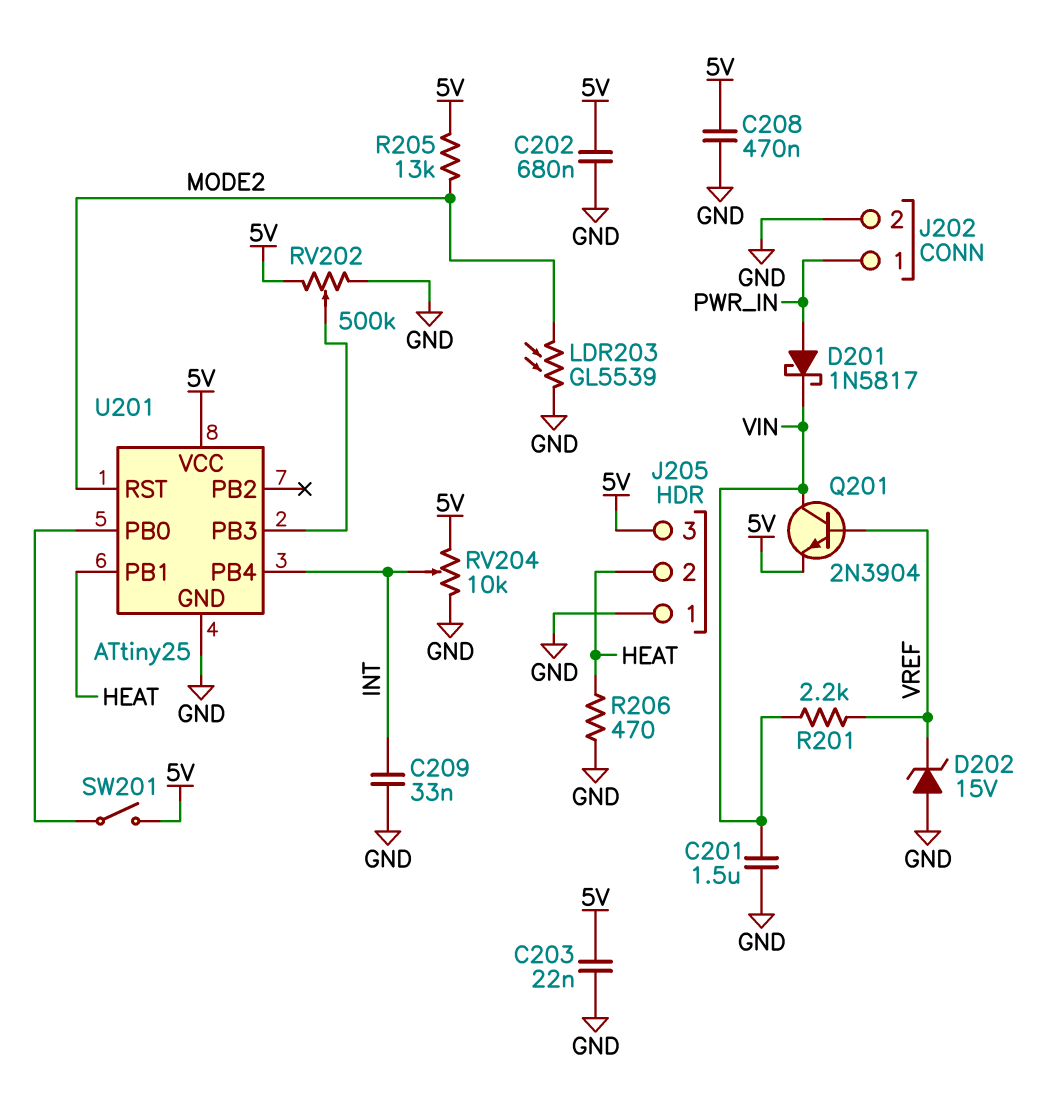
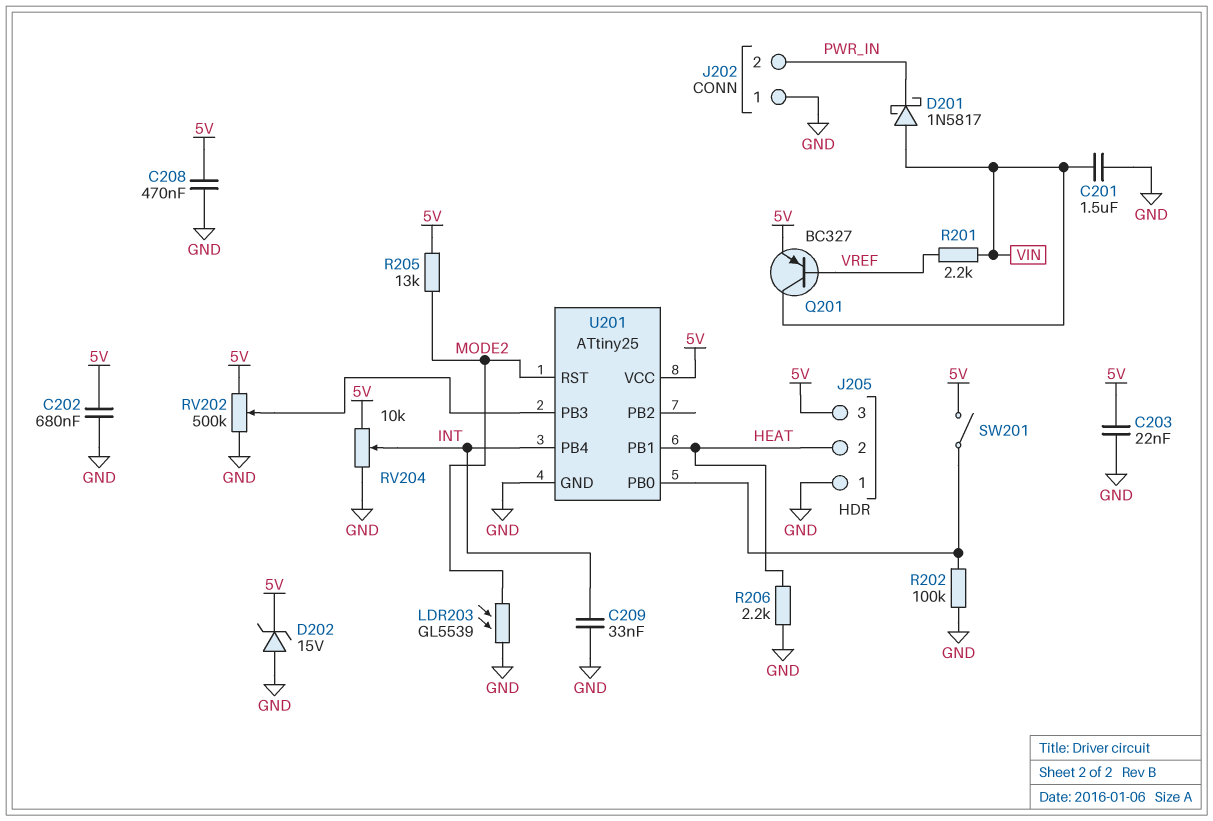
D201: schottky 1N5817 (A PWR_IN, K VIN) -> schottky 1N5817 (A VIN, K PWR_IN)
D202: zener 15V (A GND, K VREF) -> zener 15V (A GND, K 5V)
J202 pin 1: PWR_IN -> GND
J202 pin 2: GND -> PWR_IN
Q201: NPN 2N3904 (B VREF, C VIN, E 5V) -> PNP BC327 (B VREF, C VIN, E 5V)
R202: none -> 100k (GND, U201/PB0)
R206: 470 (GND, HEAT) -> 2.2k (GND, HEAT)

